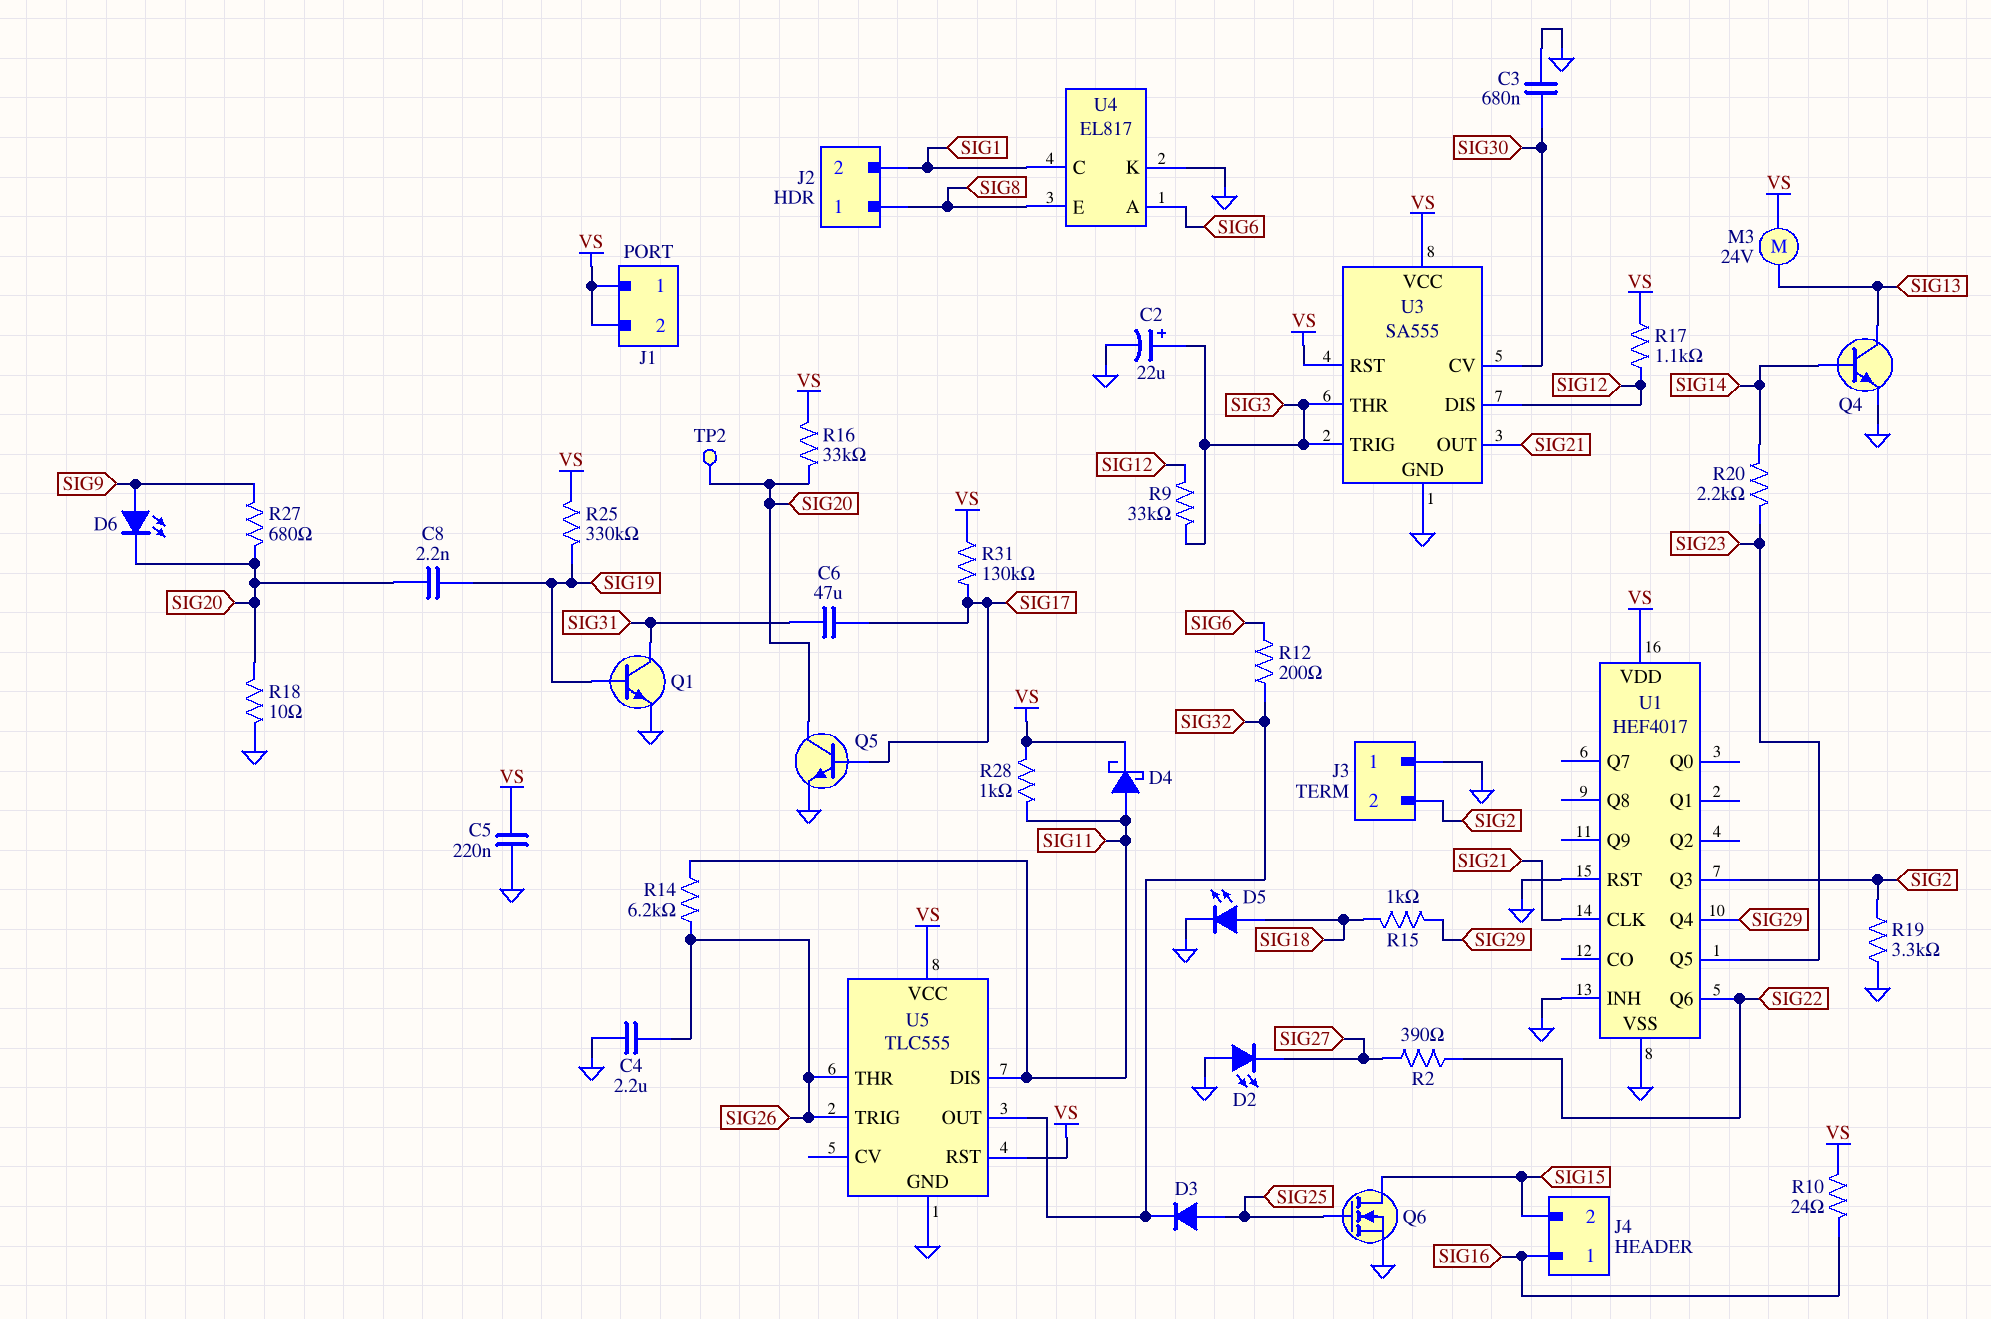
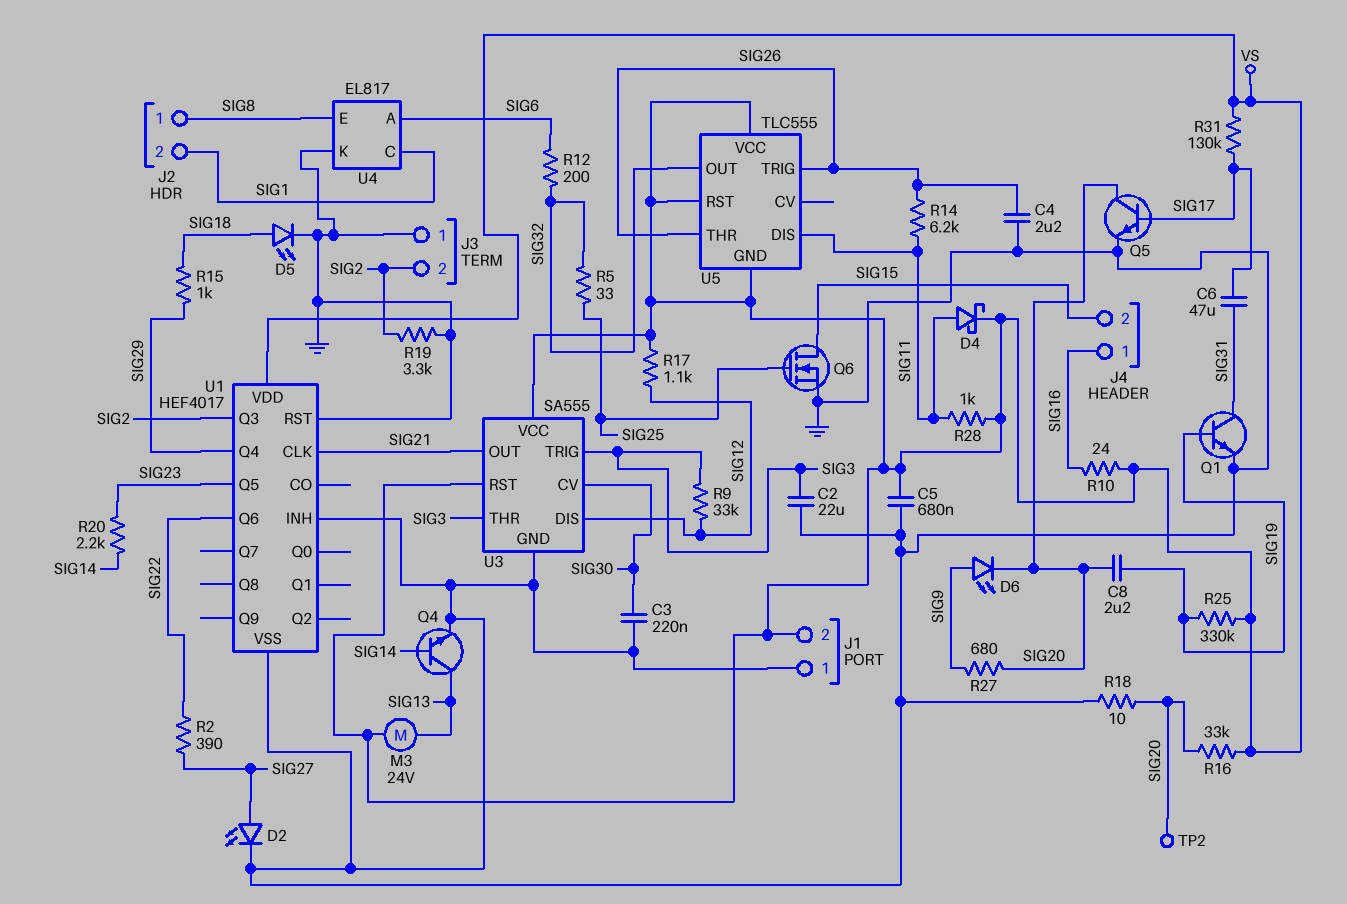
C2: 22uF (plus SIG3, minus GND) -> 22uF (GND, SIG3)
C3: 680nF (GND, SIG30) -> 220nF (GND, SIG30)
C5: 220nF (GND, VS) -> 680nF (GND, VS)
C8: 2.2nF (SIG19, SIG20) -> 2.2uF (SIG19, SIG20)
D2: LED (A GND, K SIG27) -> LED (A SIG27, K GND)
D3: diode (A SIG25, K SIG32) -> none
J1 pin 1: VS -> GND
R5: none -> 33 (SIG25, SIG32)
U5 pin GND: GND -> VS

